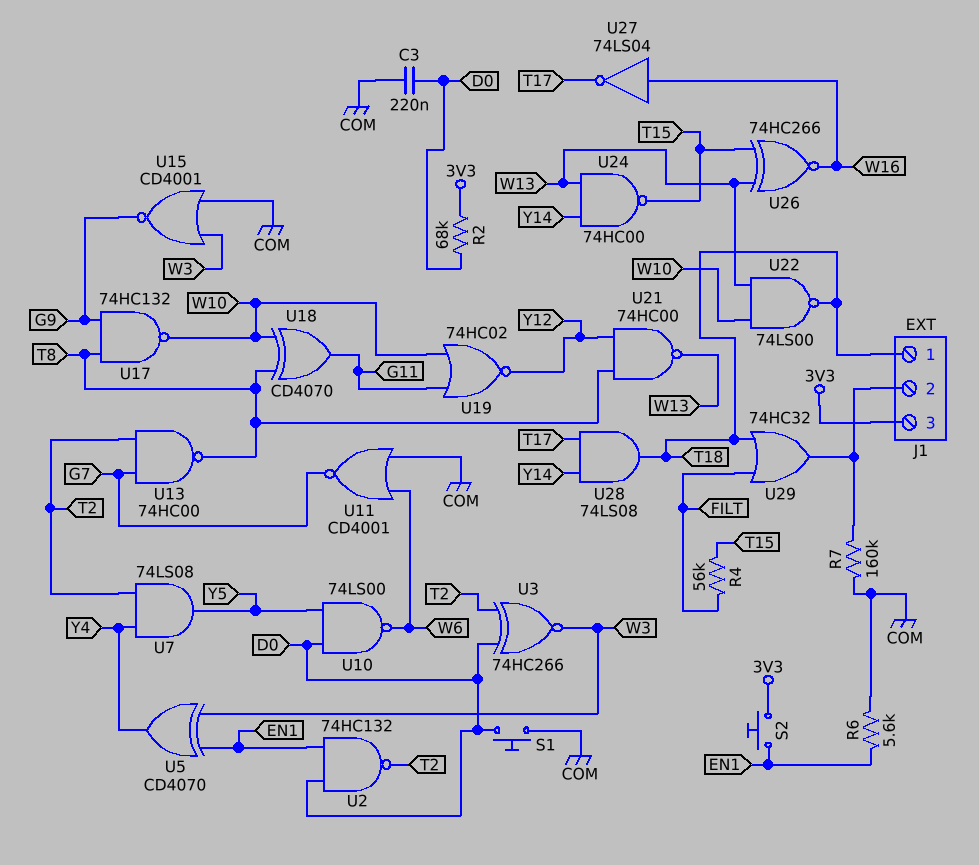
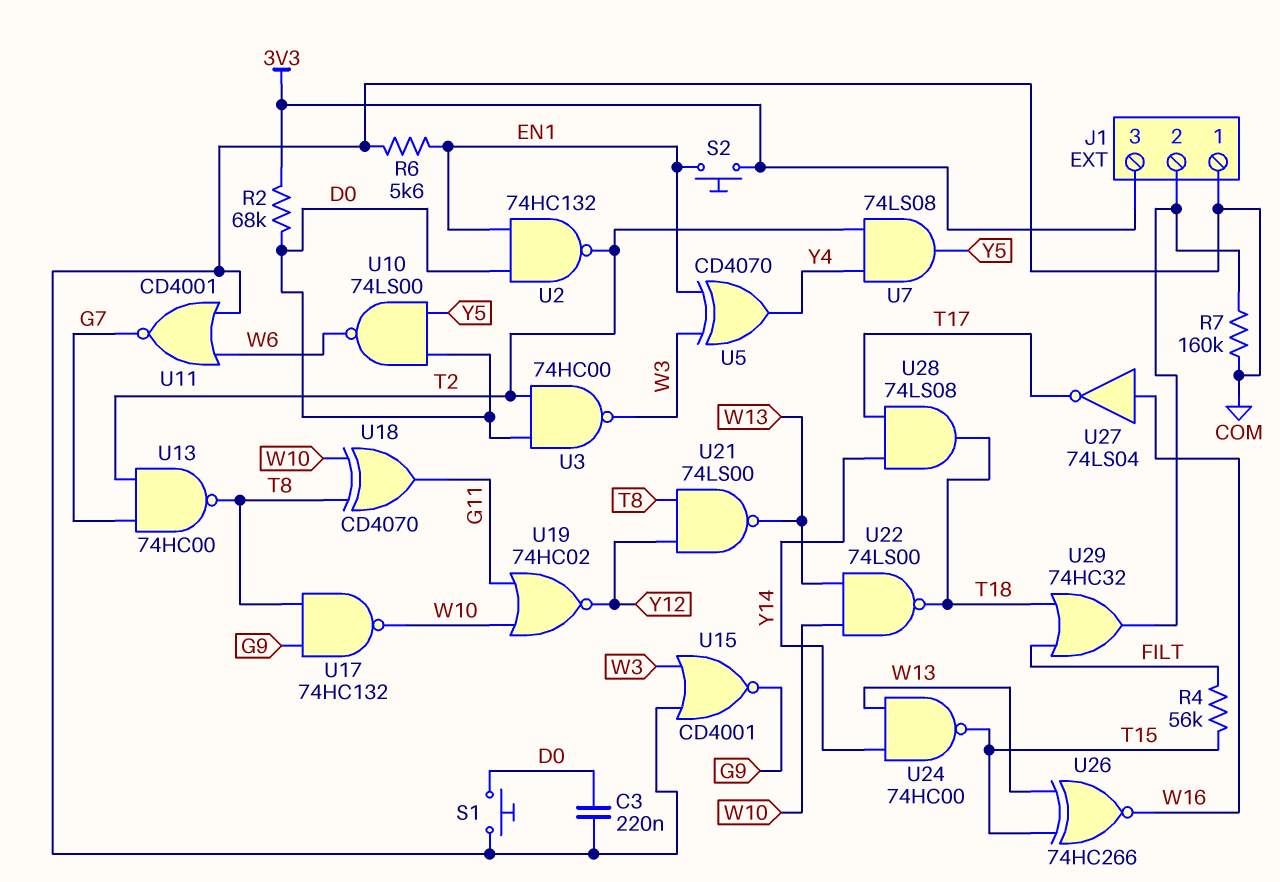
J1 pin 1: T18 -> COM
U3: XNOR 74HC266 (in D0, in T2, out W3) -> NAND 74HC00 (in D0, in T2, out W3)
U21: NAND 74HC00 (in T8, in Y12, out W13) -> NAND 74LS00 (in T8, in Y12, out W13)

